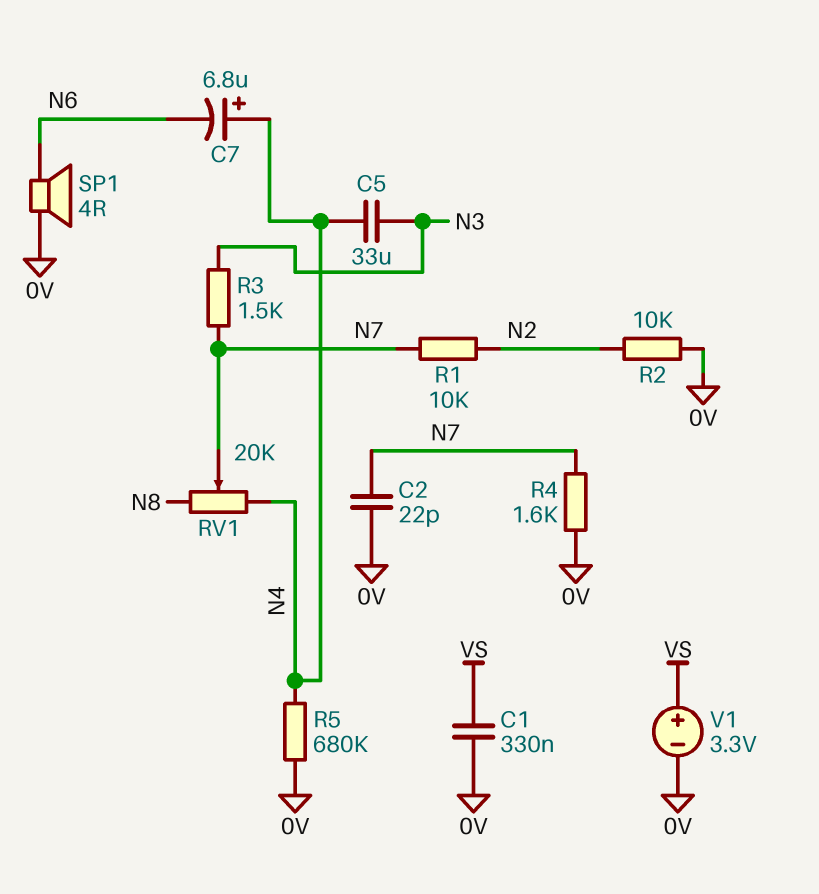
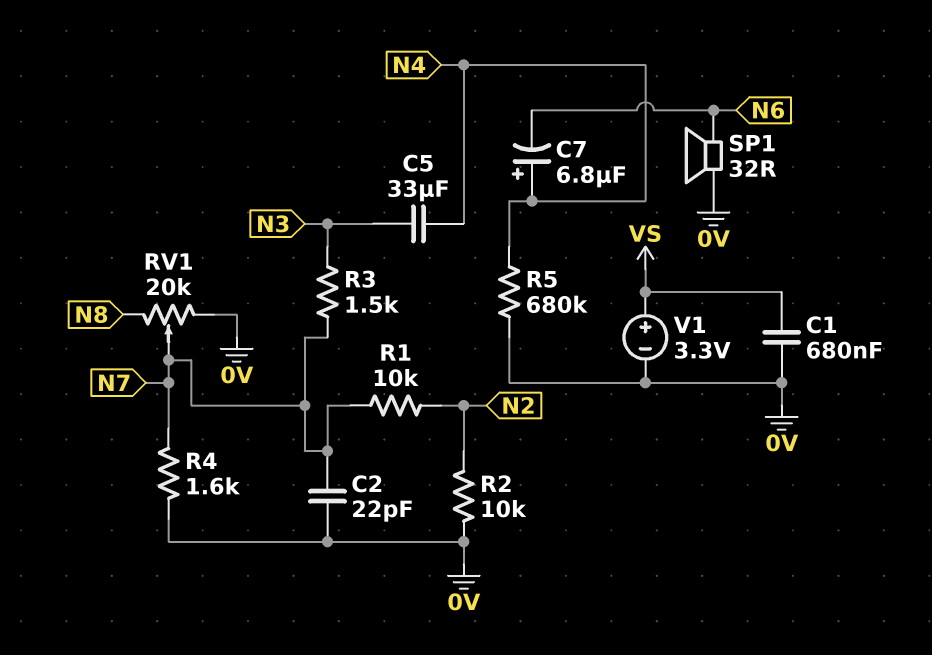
C1: 330nF (0V, VS) -> 680nF (0V, VS)
RV1: 20k (N4, N8, wiper N7) -> 20k (0V, N8, wiper N7)
SP1: speaker 4R (0V, N6) -> speaker 32R (0V, N6)

